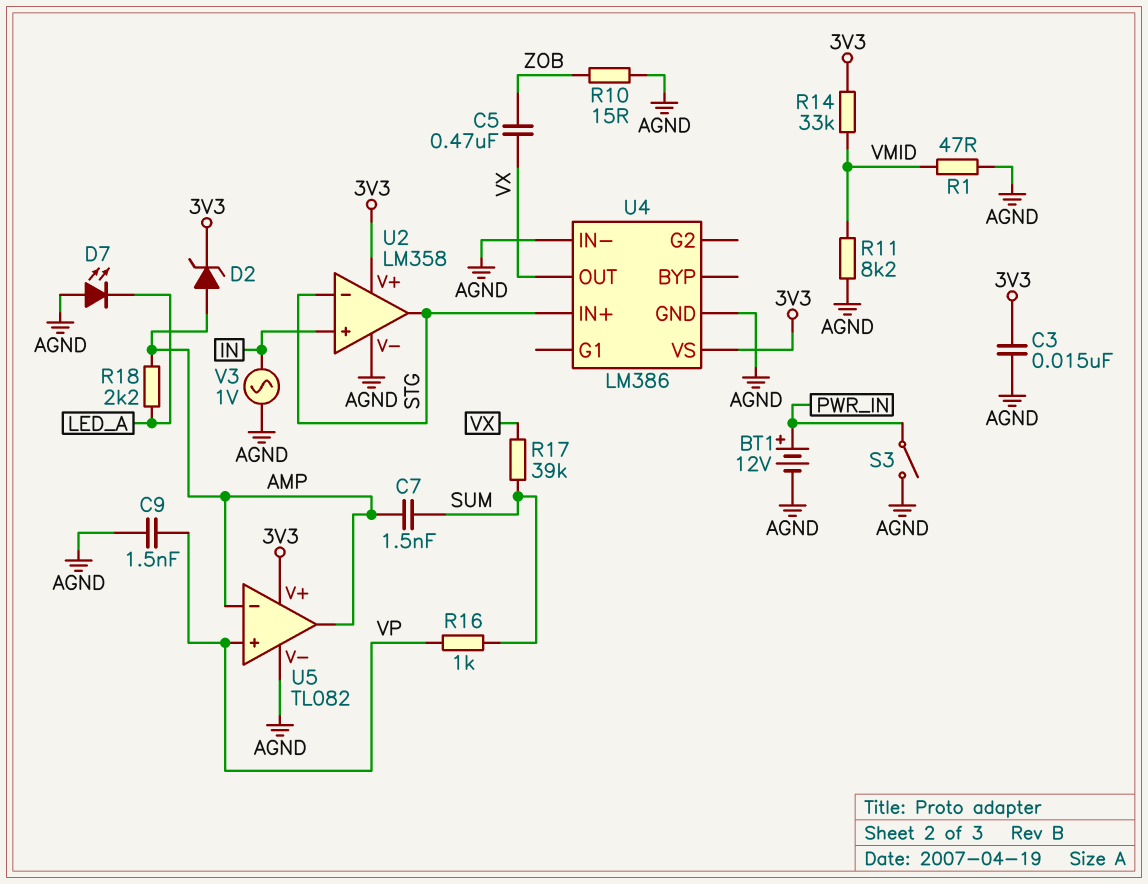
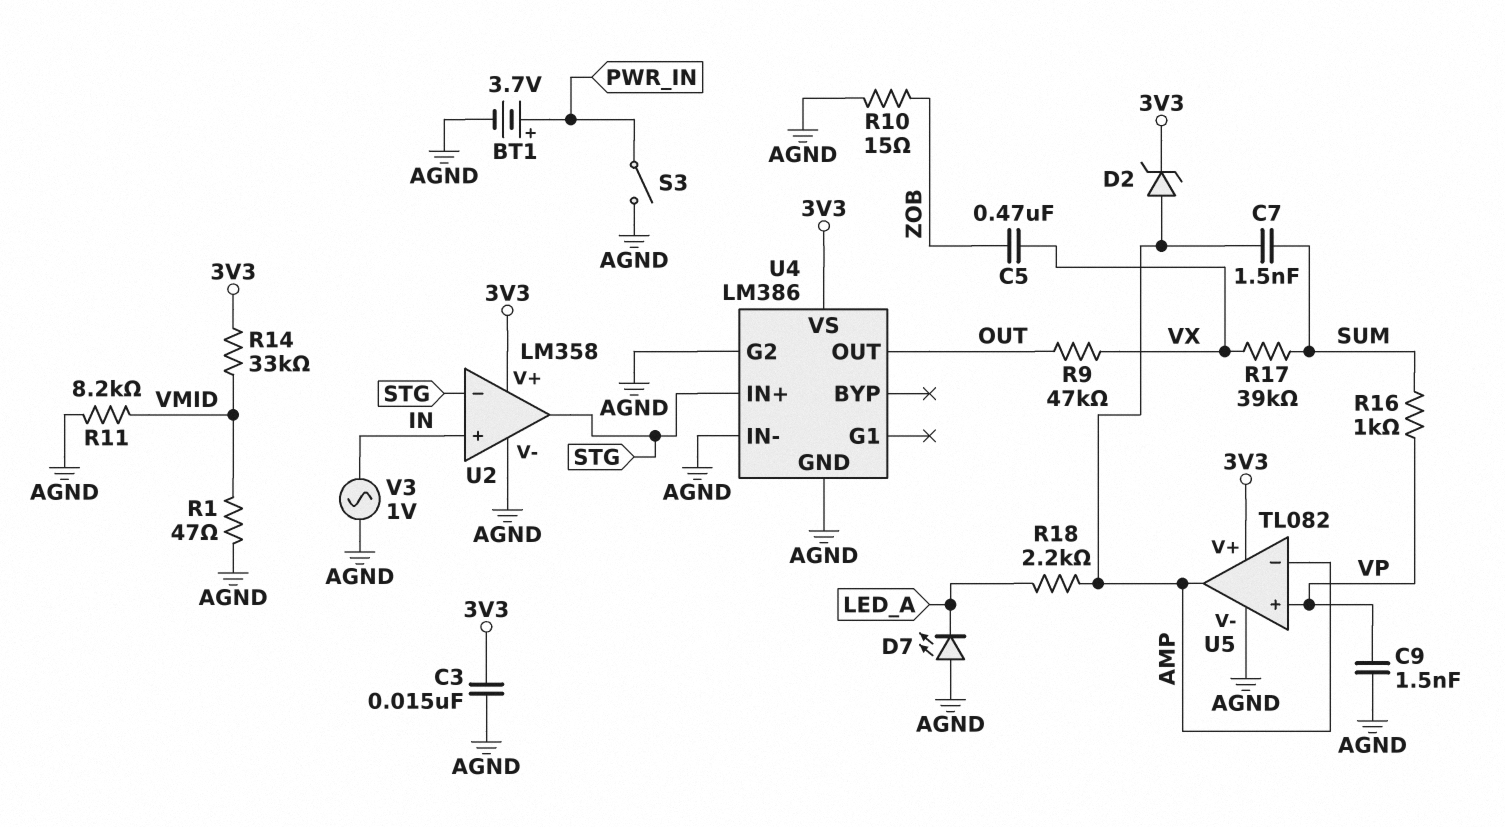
BT1: 12V (plus PWR_IN, minus AGND) -> 3.7V (plus PWR_IN, minus AGND)
R9: none -> 47k (OUT, VX)
U4 pin G2: none -> AGND
U4 pin OUT: VX -> OUT

